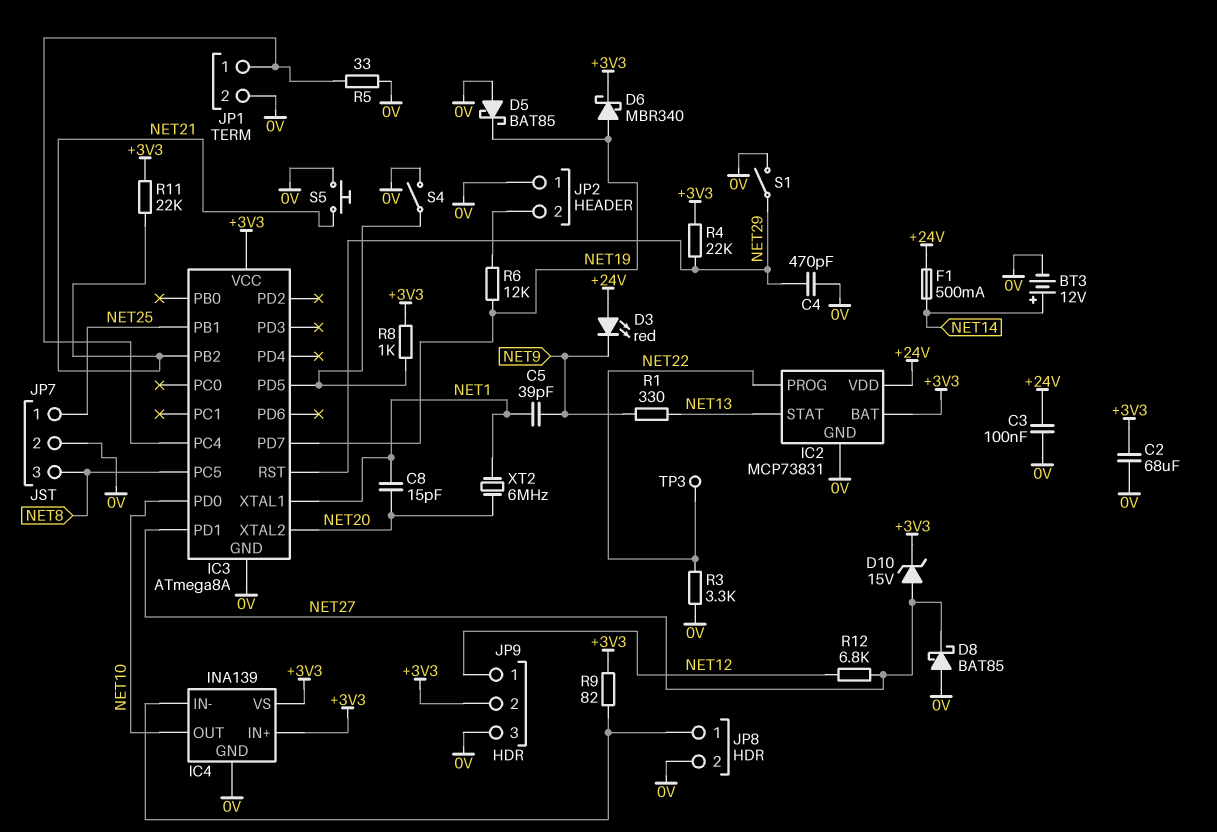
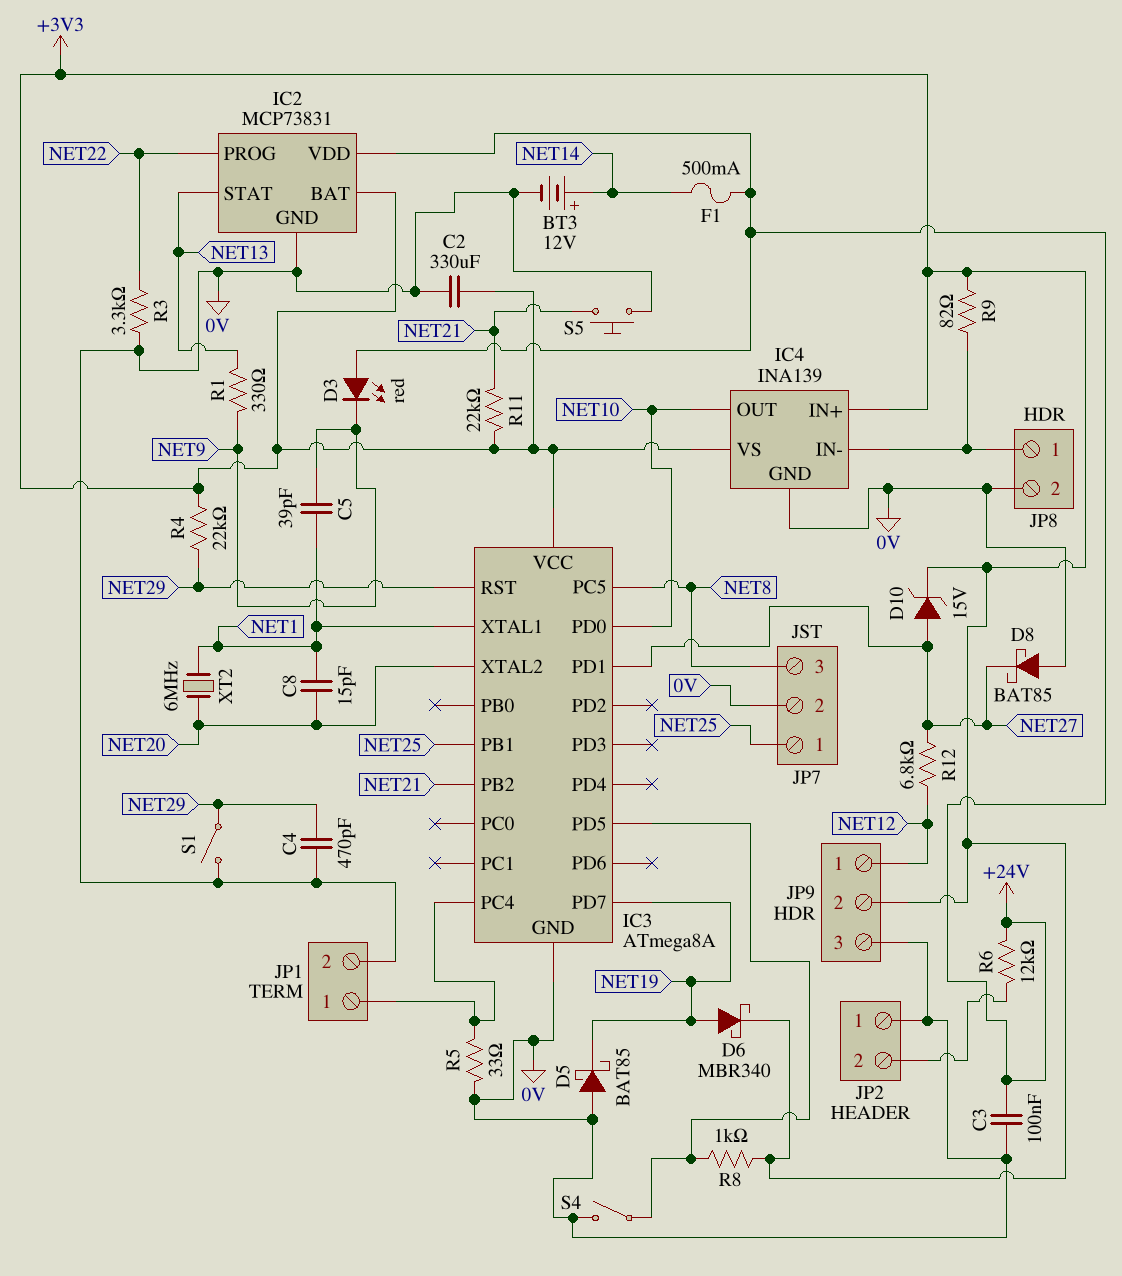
C2: 68uF (+3V3, 0V) -> 330uF (+3V3, 0V)
R6: 12k (JP2/2, NET19) -> 12k (+24V, JP2/2)
TP3: test point (NET22) -> none

